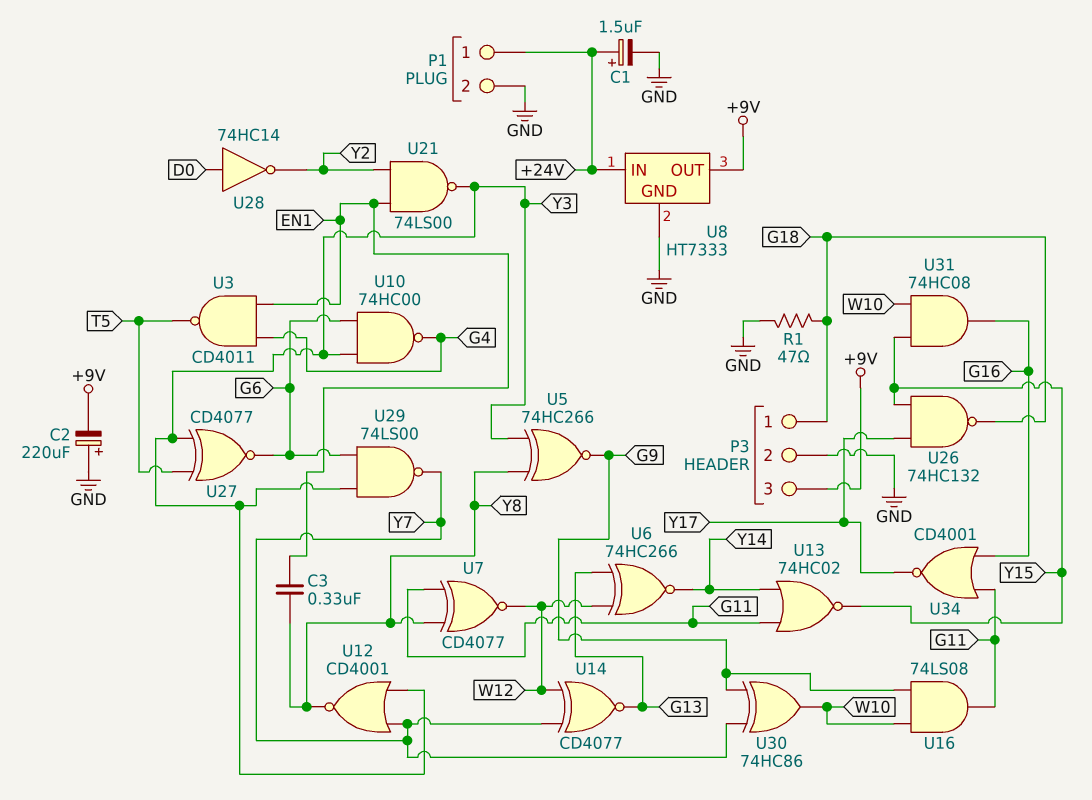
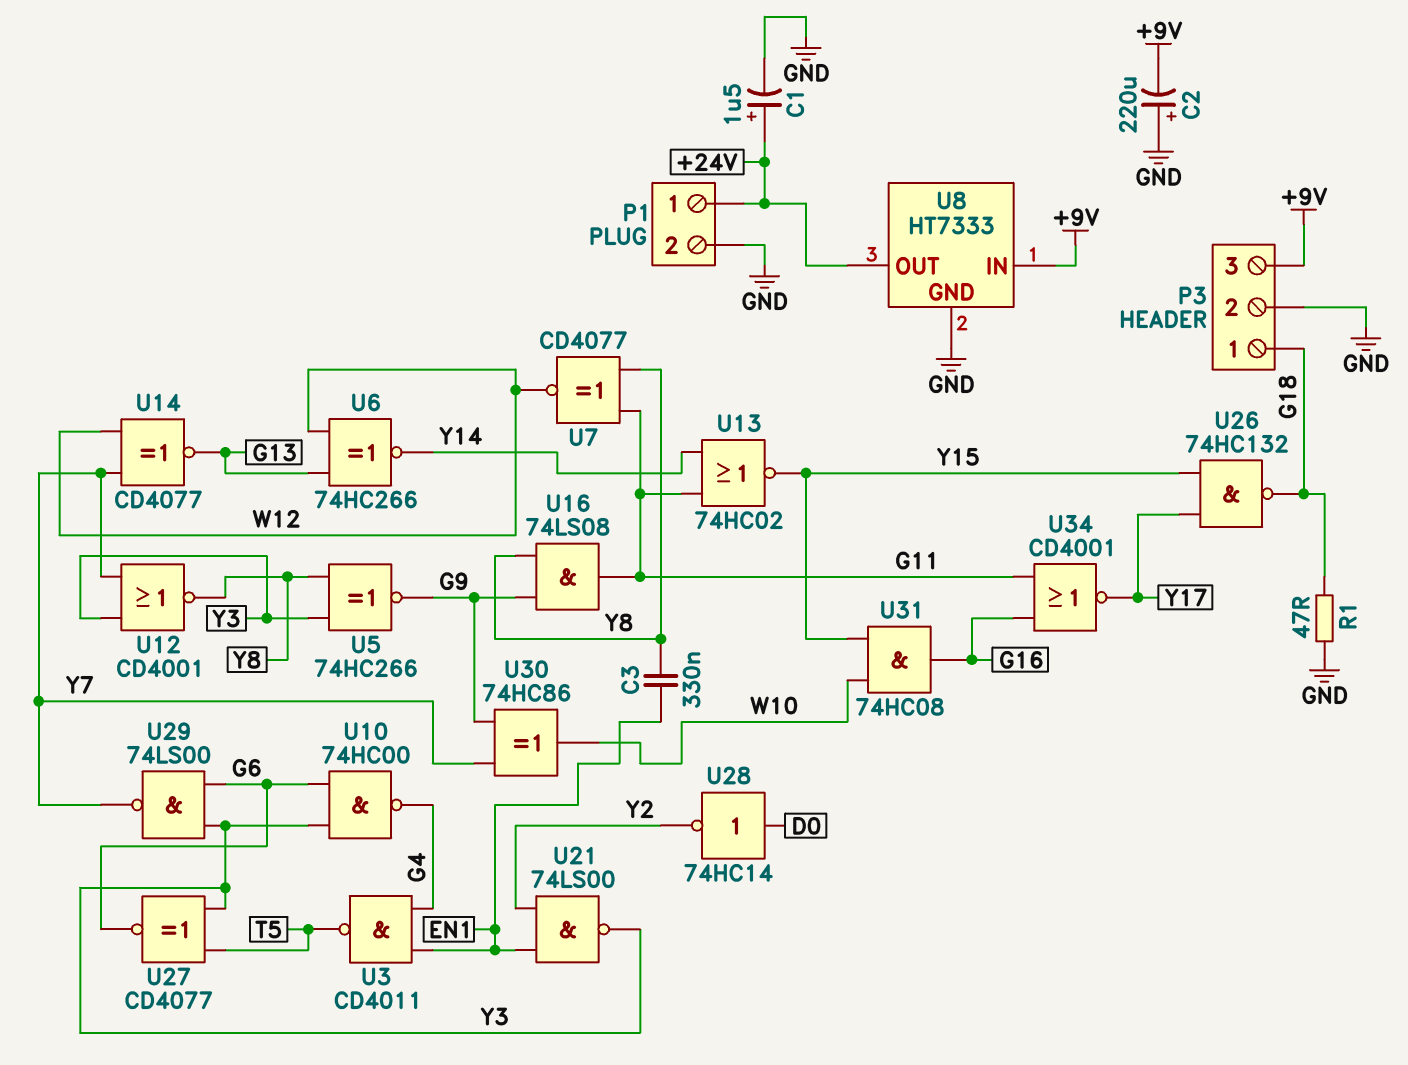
U8 pin IN: +24V -> +9V
U8 pin OUT: +9V -> +24V
U16: AND 74LS08 (in G9, in W10, out G11) -> AND 74LS08 (in G9, in Y8, out G11)

